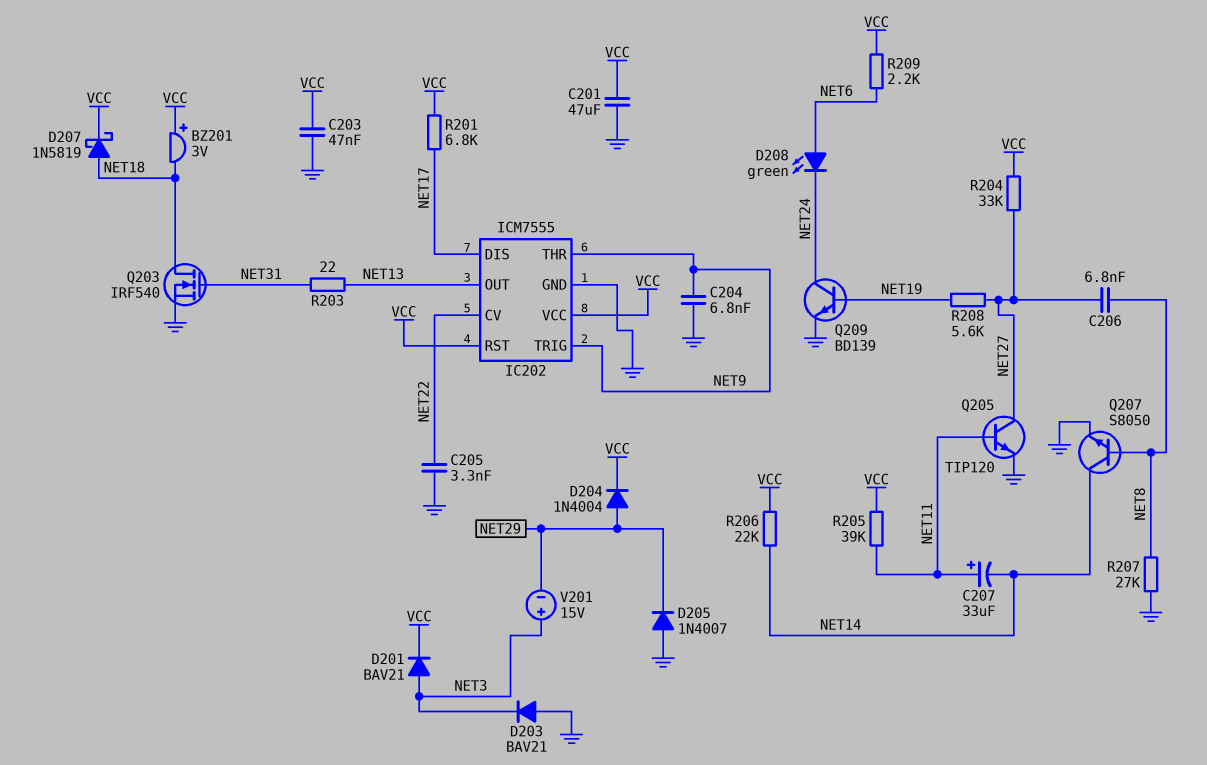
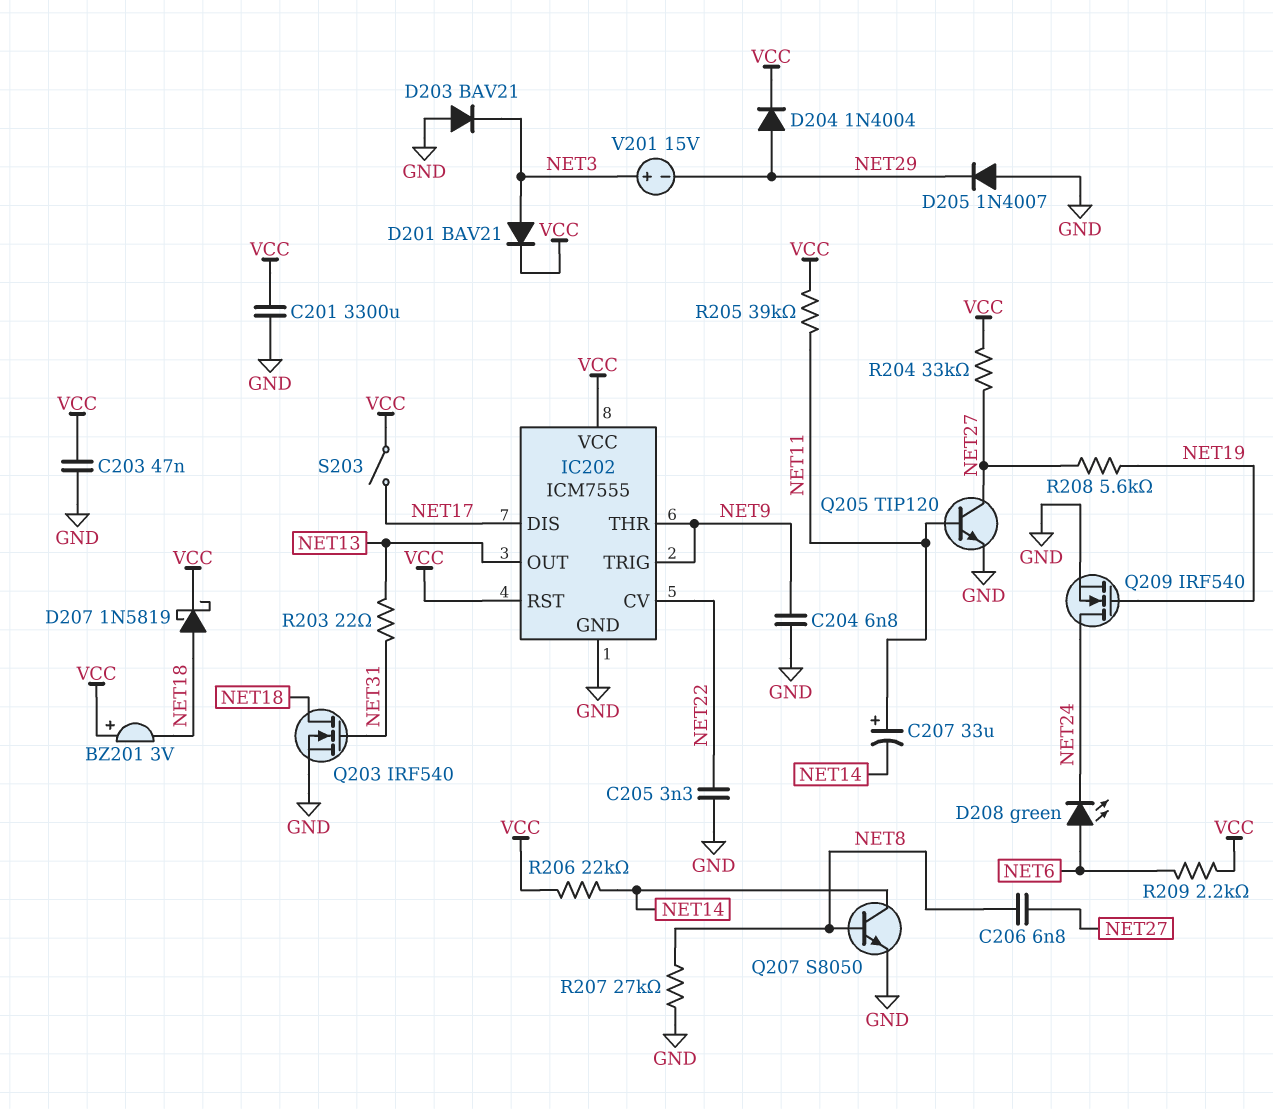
C201: 47uF (GND, VCC) -> 3300uF (GND, VCC)
Q209: NPN BD139 (B NET19, C NET24, E GND) -> NMOS IRF540 (G NET19, D NET24, S GND)
R201: 6.8k (NET17, VCC) -> none
S203: none -> switch (NET17, VCC)

